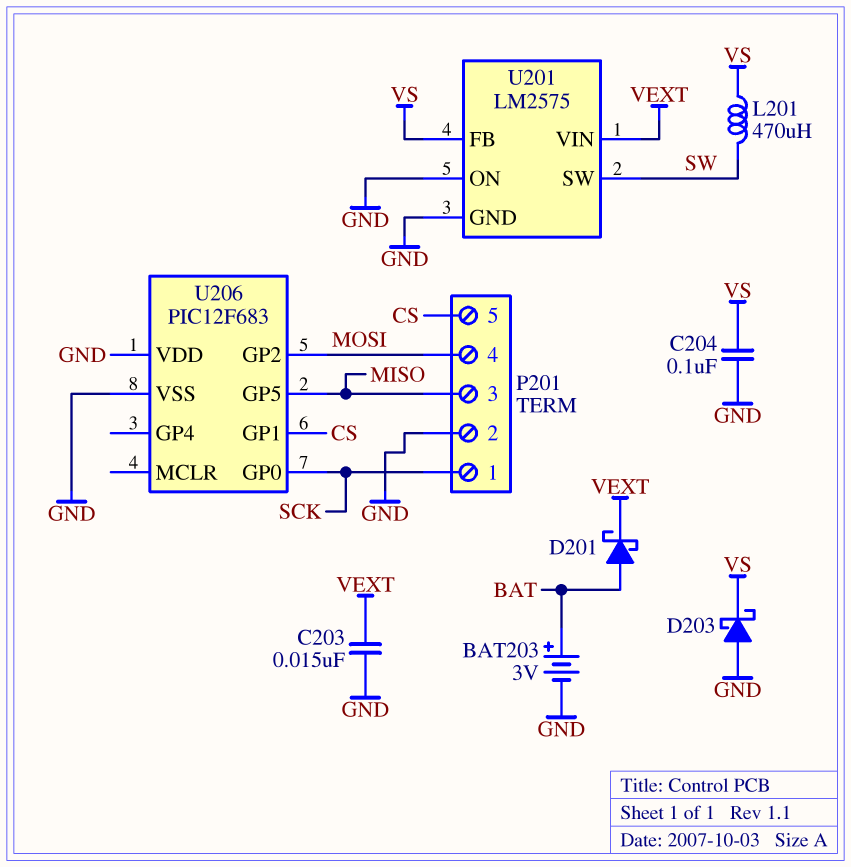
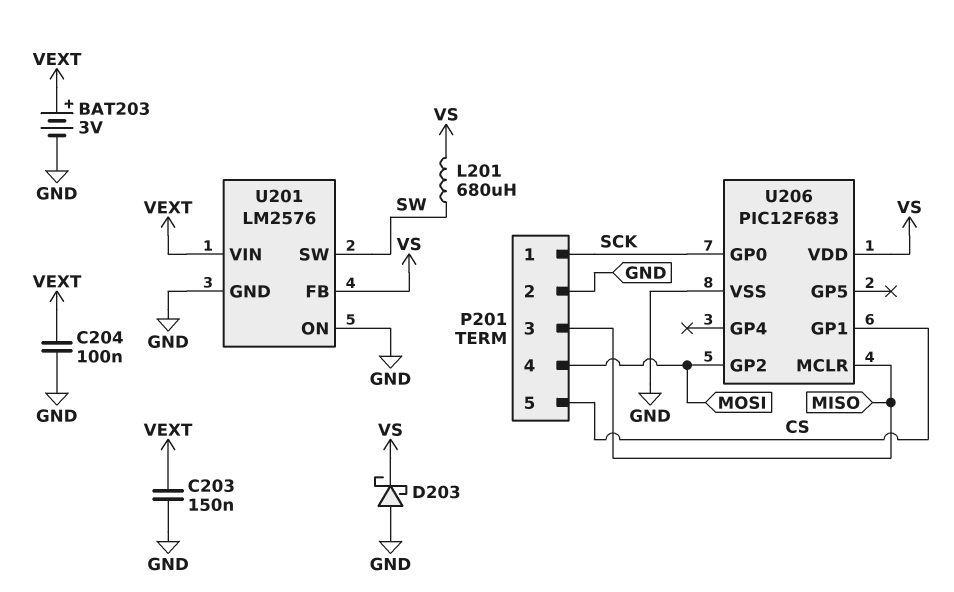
BAT203: 3V (plus BAT, minus GND) -> 3V (plus VEXT, minus GND)
C203: 15nF (GND, VEXT) -> 150nF (GND, VEXT)
C204: 100nF (GND, VS) -> 100nF (GND, VEXT)
D201: schottky (A BAT, K VEXT) -> none
L201: 470uH (SW, VS) -> 680uH (SW, VS)
U201: LM2575 -> LM2576
U206 pin GP5: MISO -> none
U206 pin MCLR: none -> MISO
U206 pin VDD: GND -> VS

